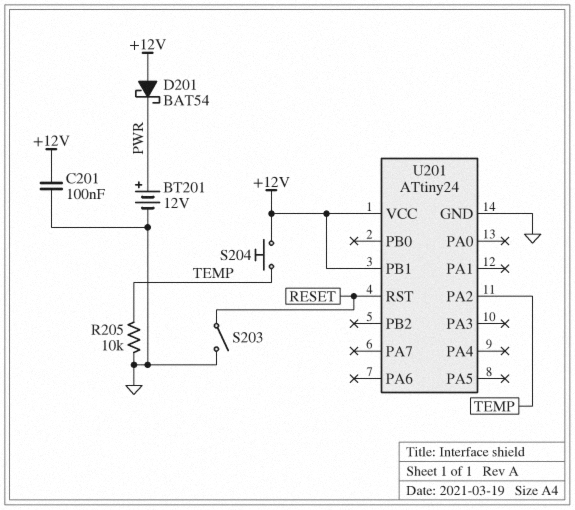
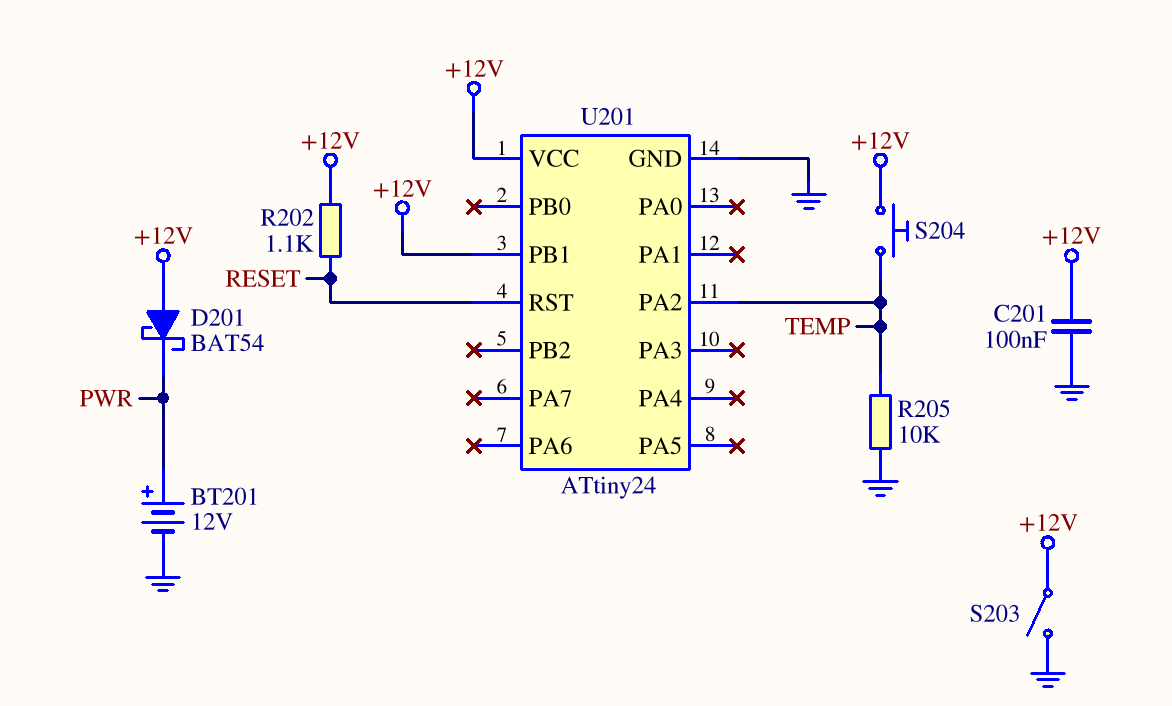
R202: none -> 1.1k (+12V, RESET)
S203: switch (GND, RESET) -> switch (+12V, GND)

